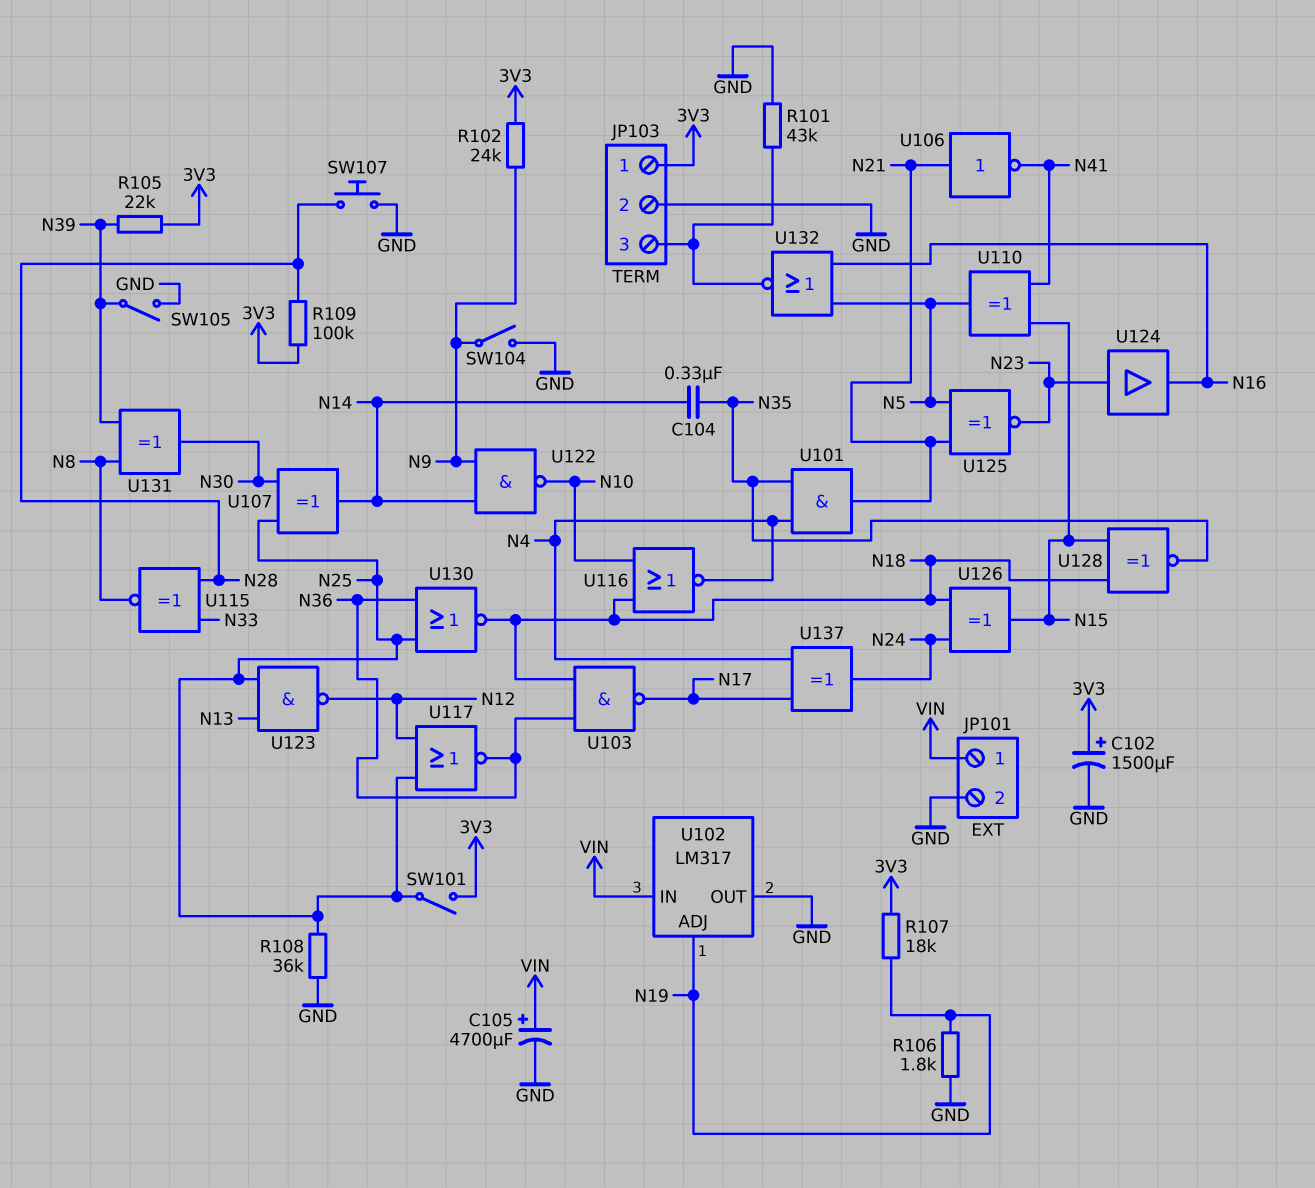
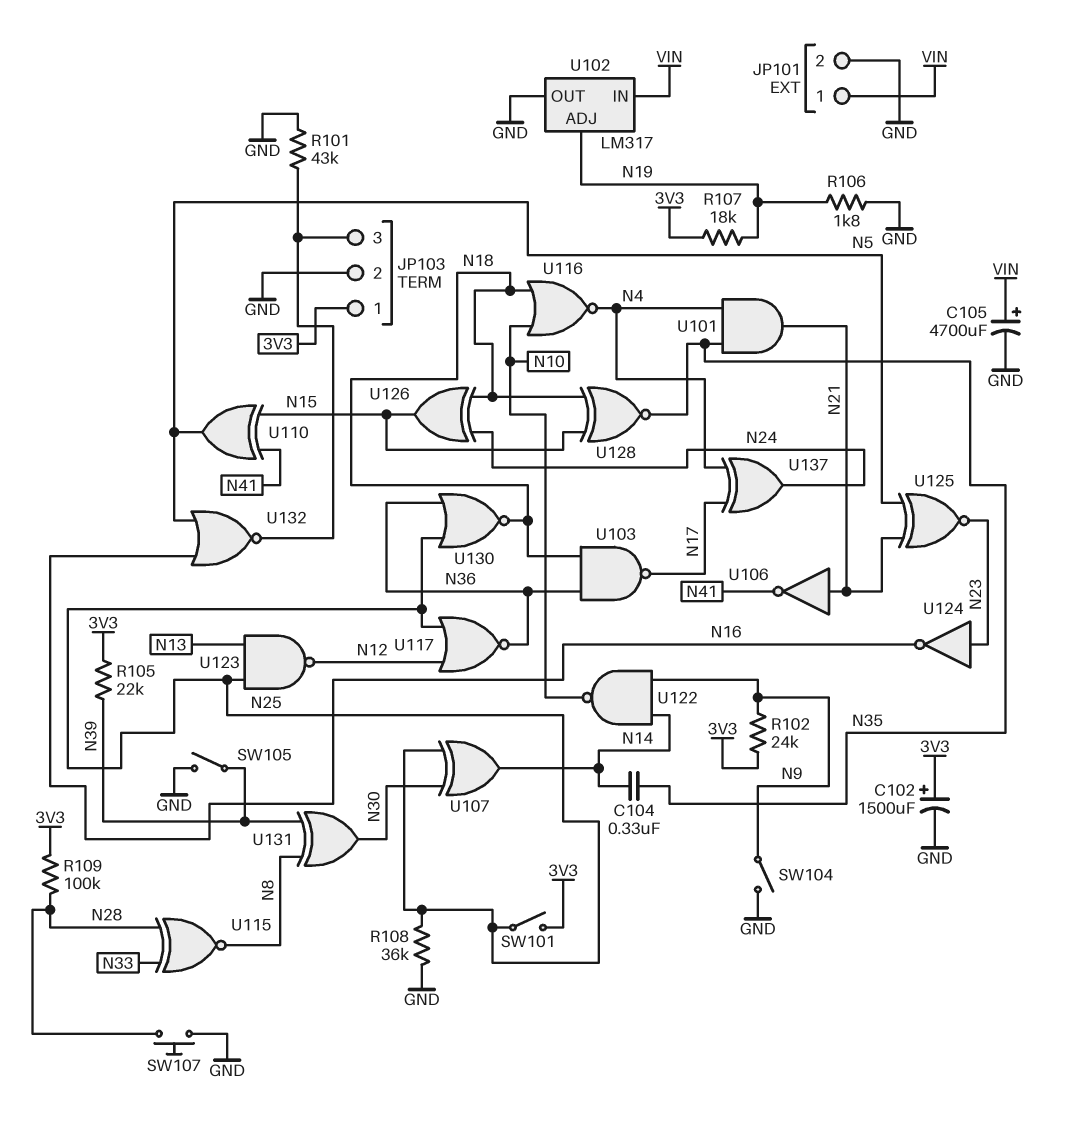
U124: buffer (in N23, out N16) -> NOT (in N23, out N16)

